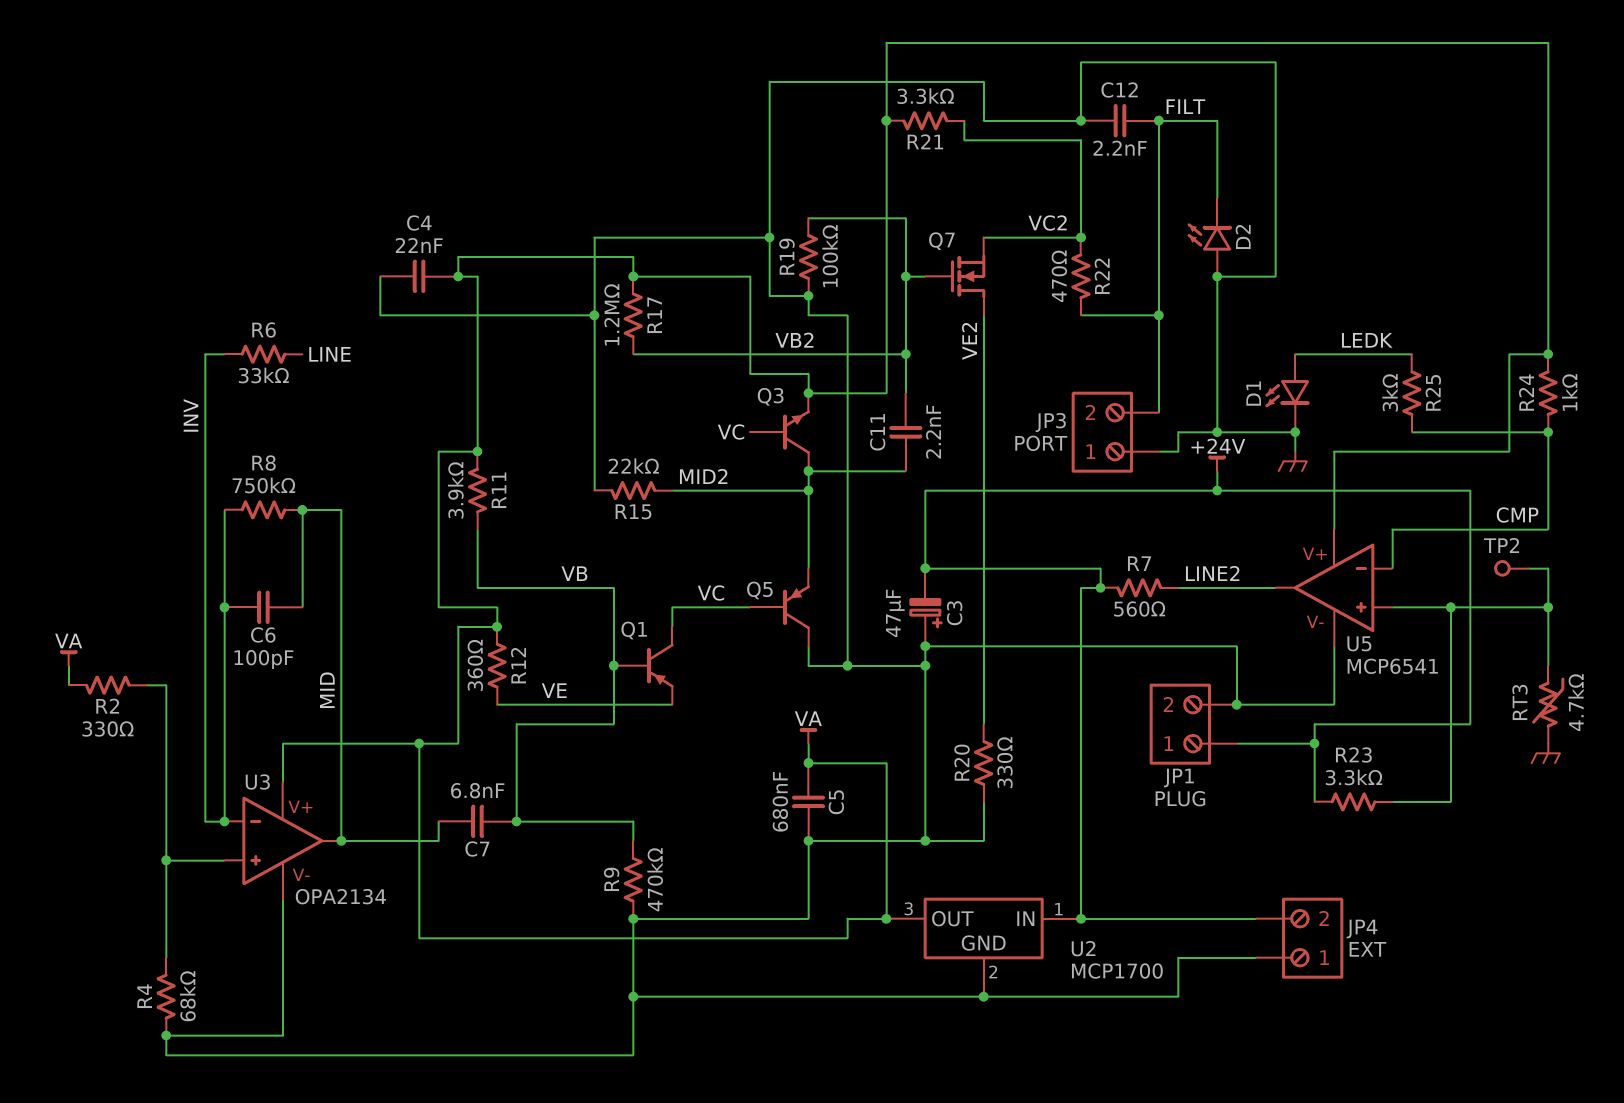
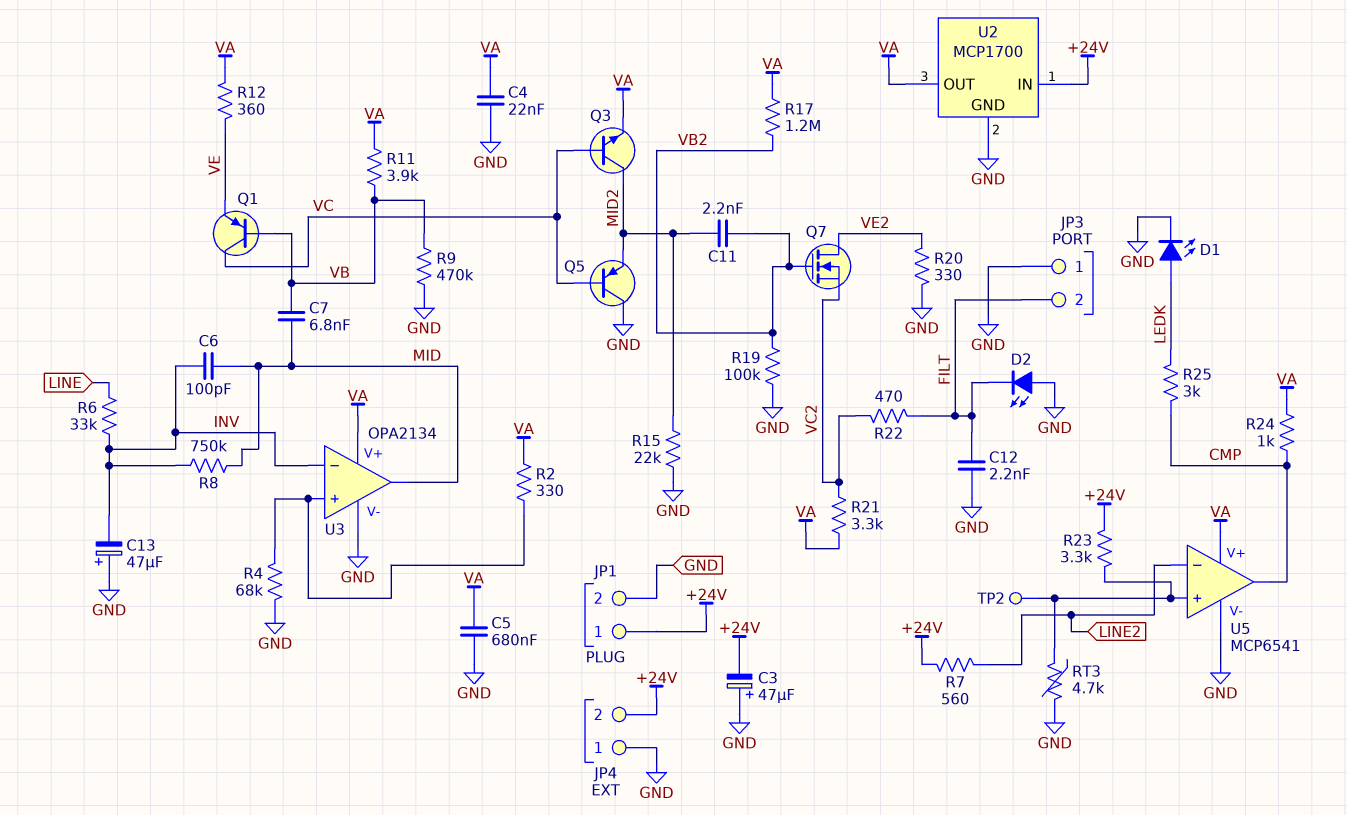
C13: none -> 47uF (plus GND, minus INV)
U5 pin in-: CMP -> LINE2
U5 pin out: LINE2 -> CMP

